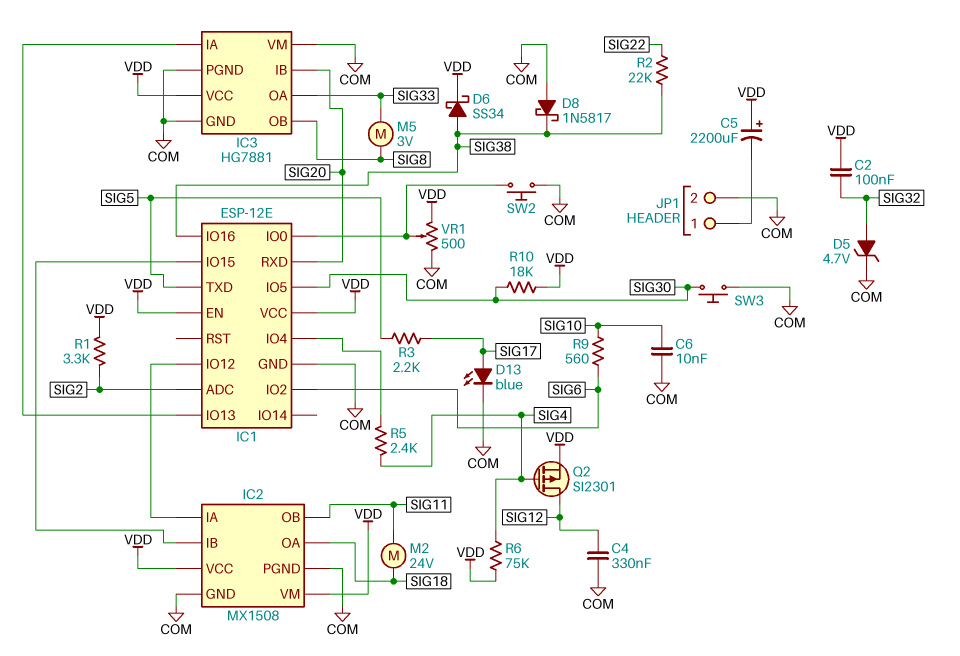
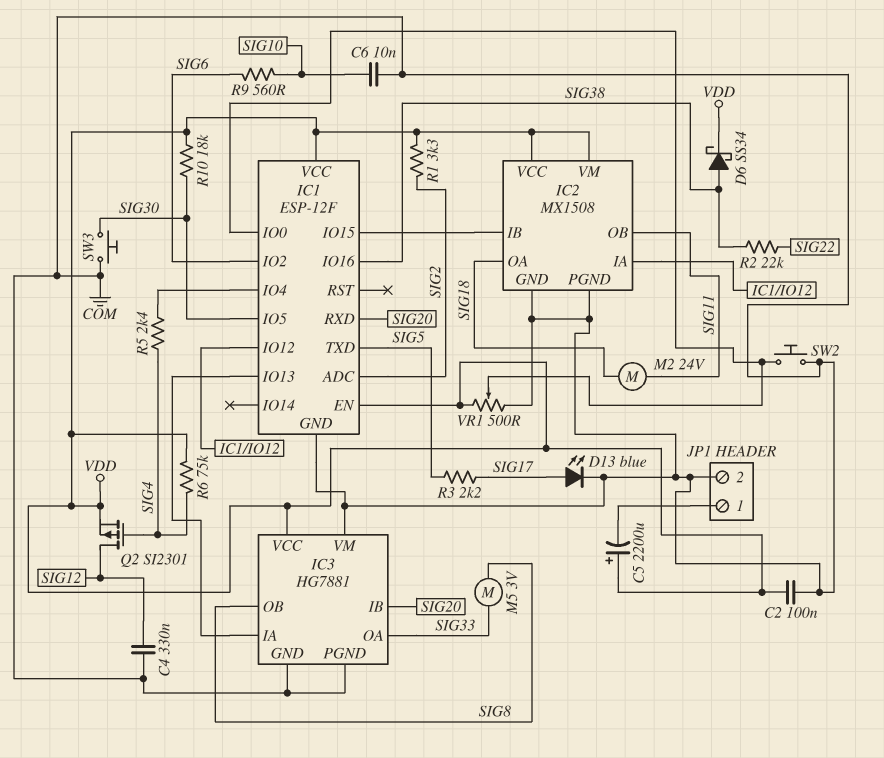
C2: 100nF (SIG32, VDD) -> 100nF (COM, VDD)
D5: zener 4.7V (A SIG32, K COM) -> none
D8: schottky 1N5817 (A COM, K SIG38) -> none
IC1: ESP-12E -> ESP-12F

